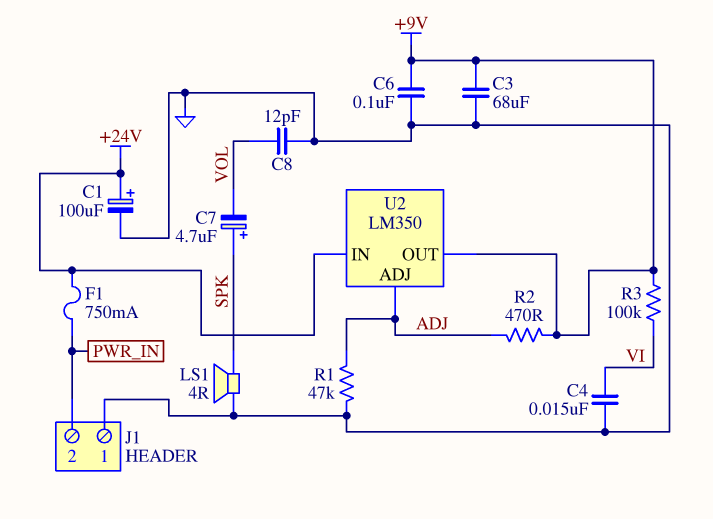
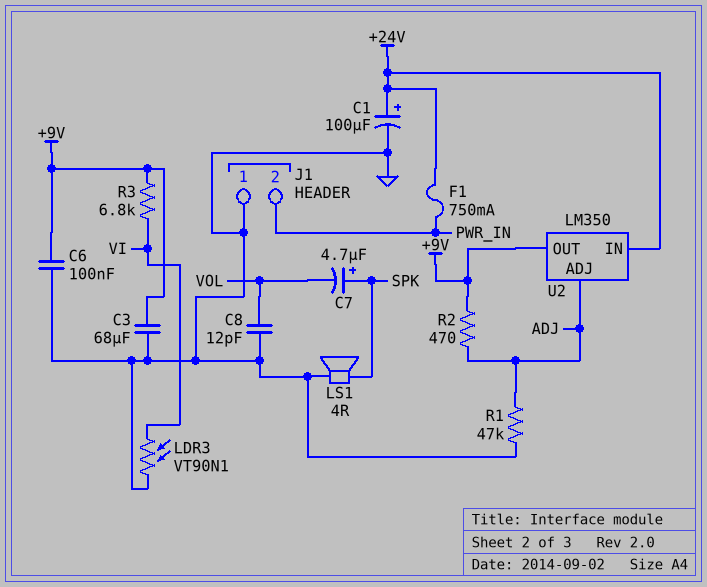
C4: 15nF (GND, VI) -> none
LDR3: none -> VT90N1 (GND, VI)
R3: 100k (+9V, VI) -> 6.8k (+9V, VI)

